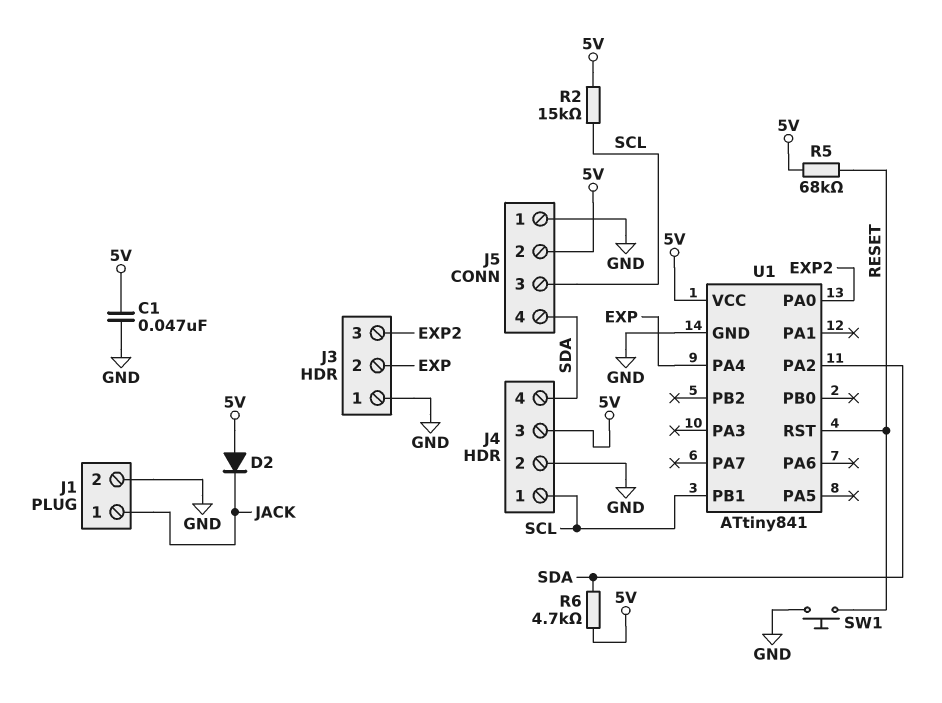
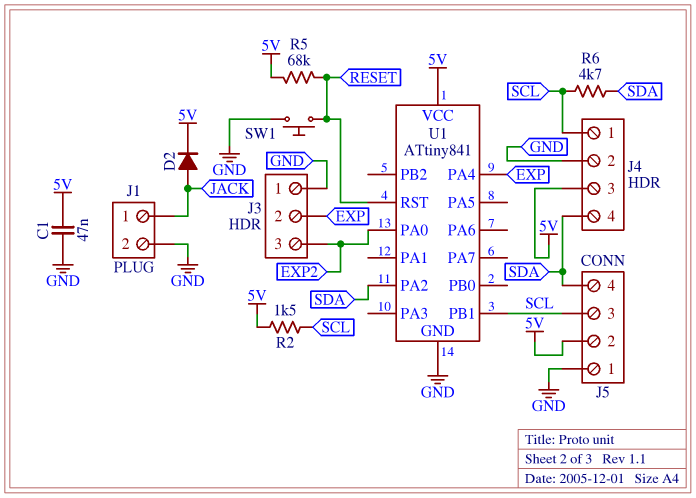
D2: diode (A 5V, K JACK) -> diode (A JACK, K 5V)
R2: 15k (5V, SCL) -> 1.5k (5V, SCL)
R6: 4.7k (5V, SDA) -> 4.7k (SCL, SDA)

